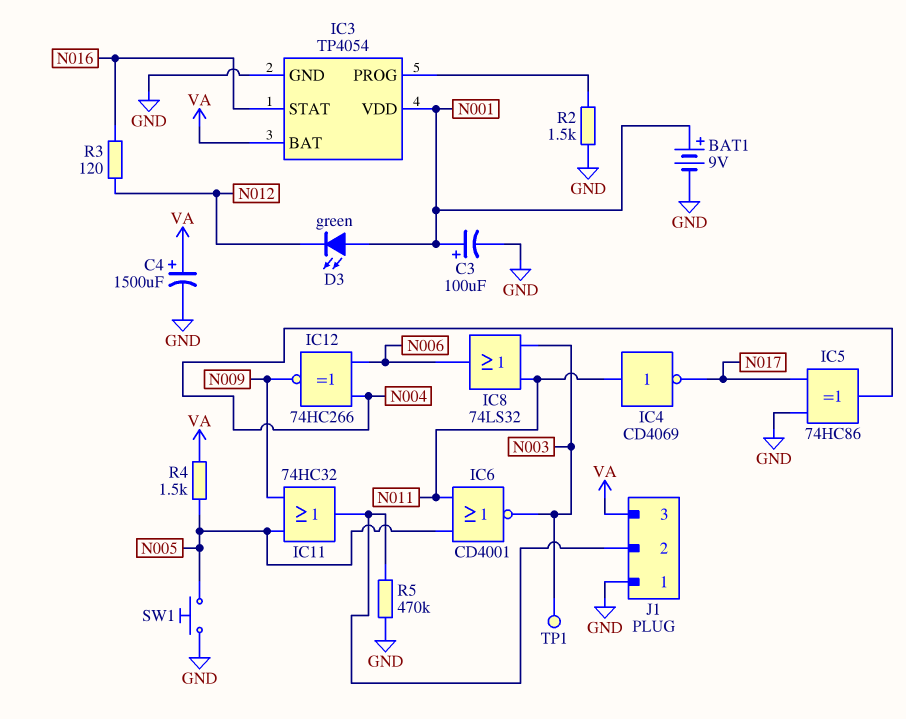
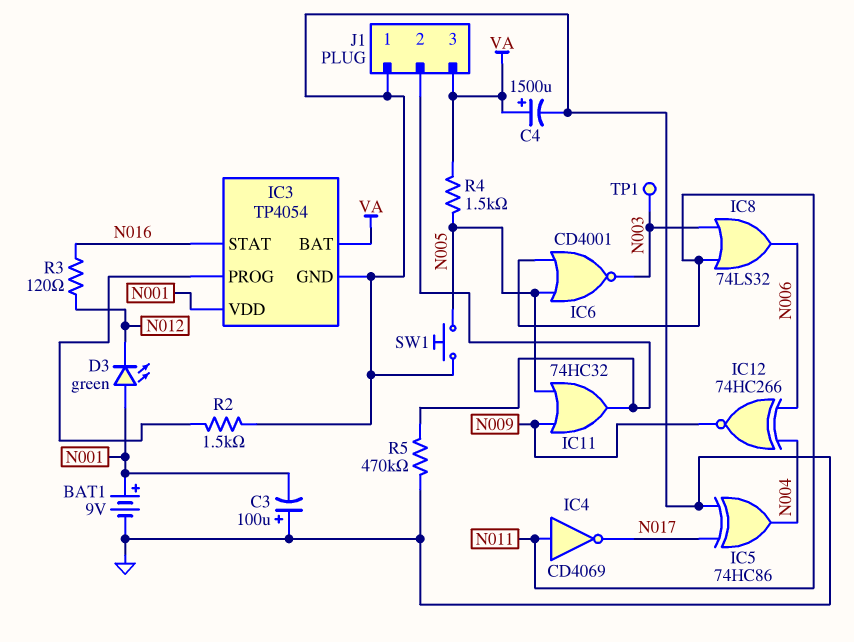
C3: 100uF (plus N001, minus GND) -> 100uF (plus GND, minus N001)

